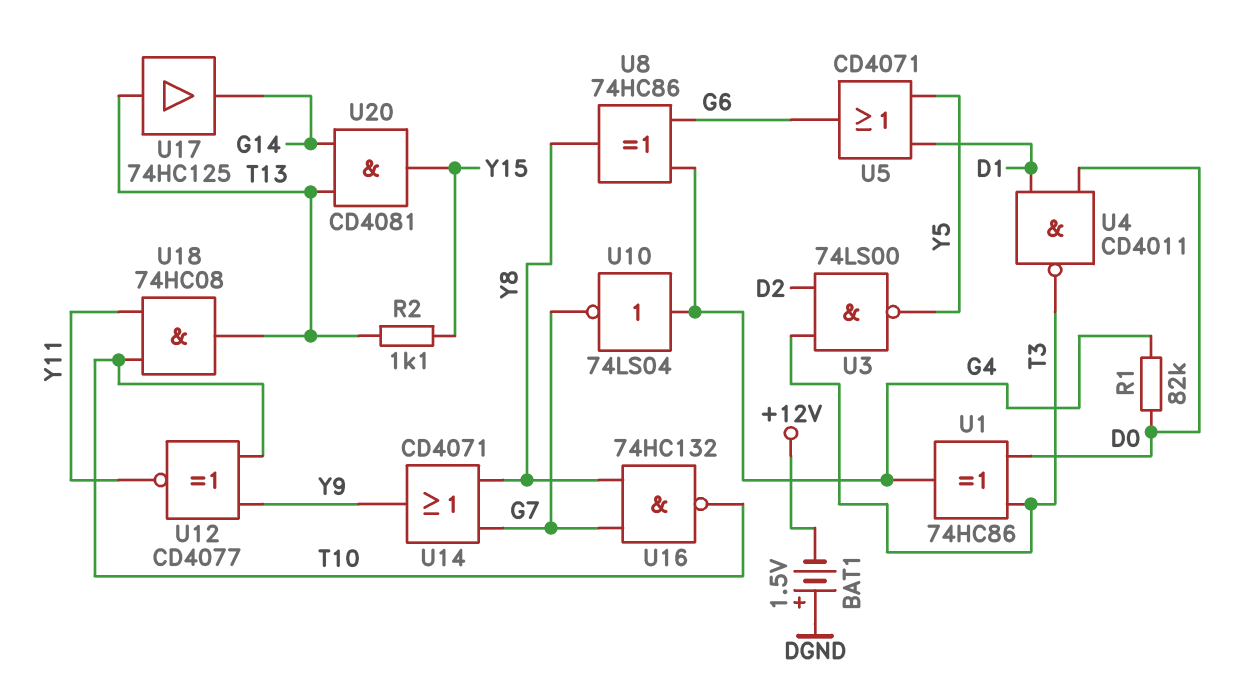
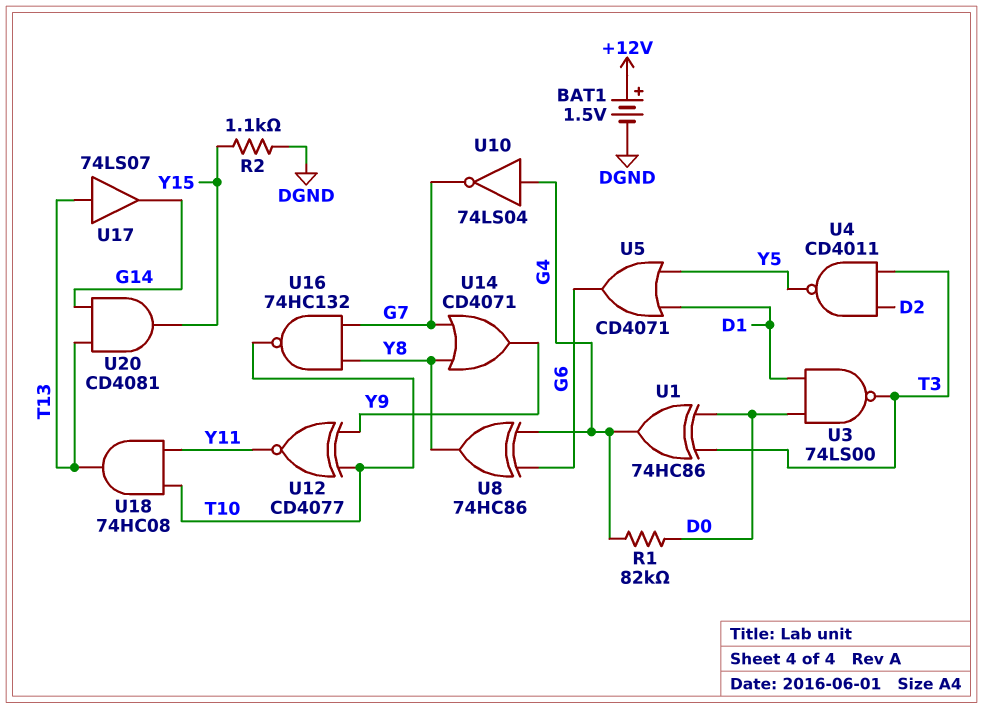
BAT1: 1.5V (plus DGND, minus +12V) -> 1.5V (plus +12V, minus DGND)
R2: 1.1k (T13, Y15) -> 1.1k (DGND, Y15)
U3: NAND 74LS00 (in D2, in T3, out Y5) -> NAND 74LS00 (in D0, in D1, out T3)
U4: NAND CD4011 (in D0, in D1, out T3) -> NAND CD4011 (in D2, in T3, out Y5)
U17: buffer 74HC125 (in T13, out G14) -> buffer 74LS07 (in T13, out G14)

